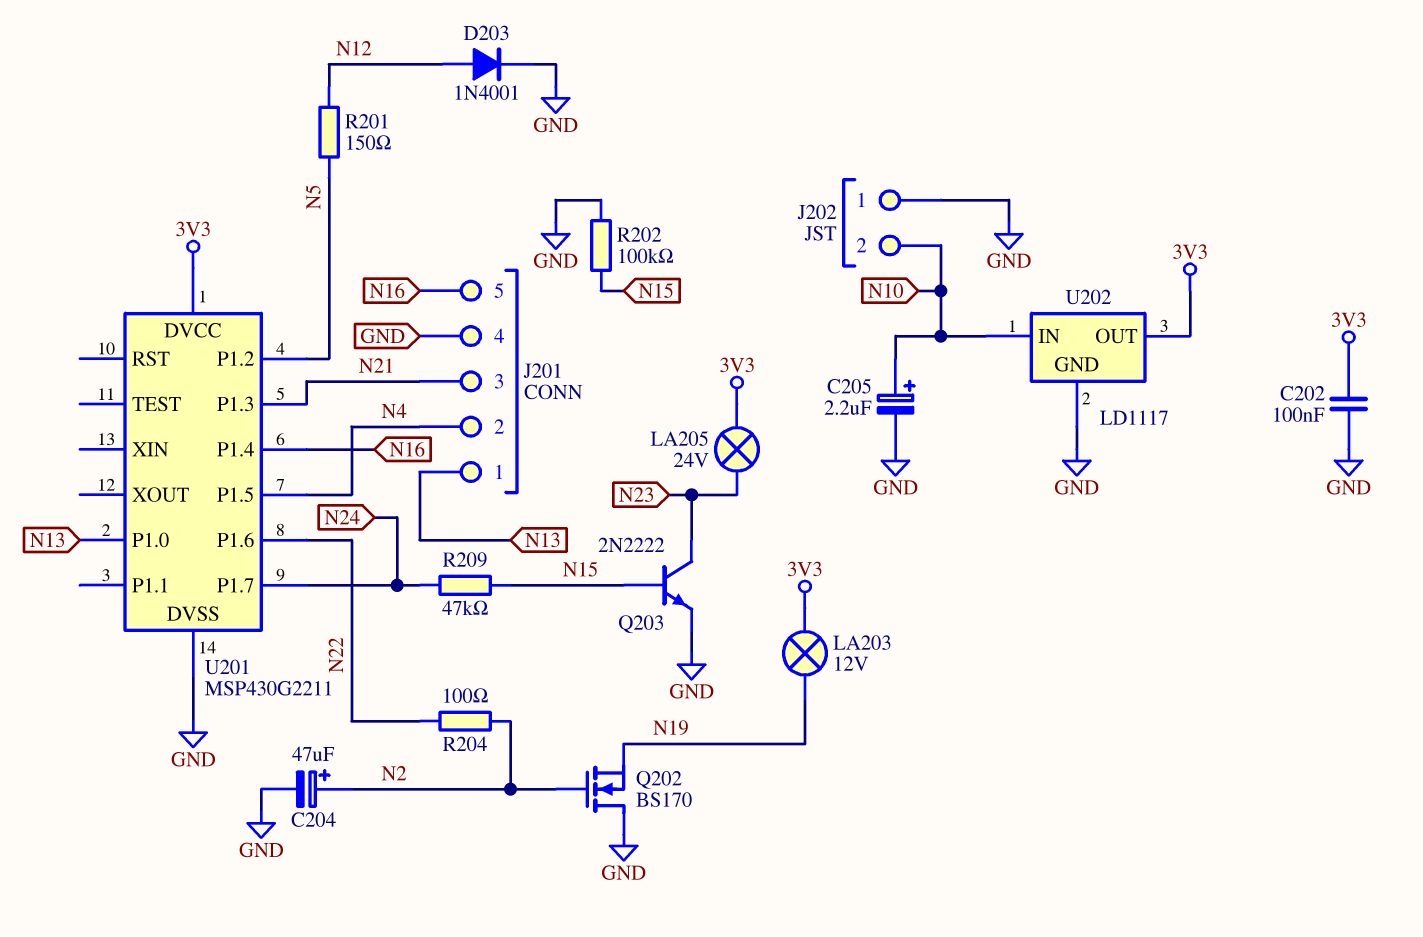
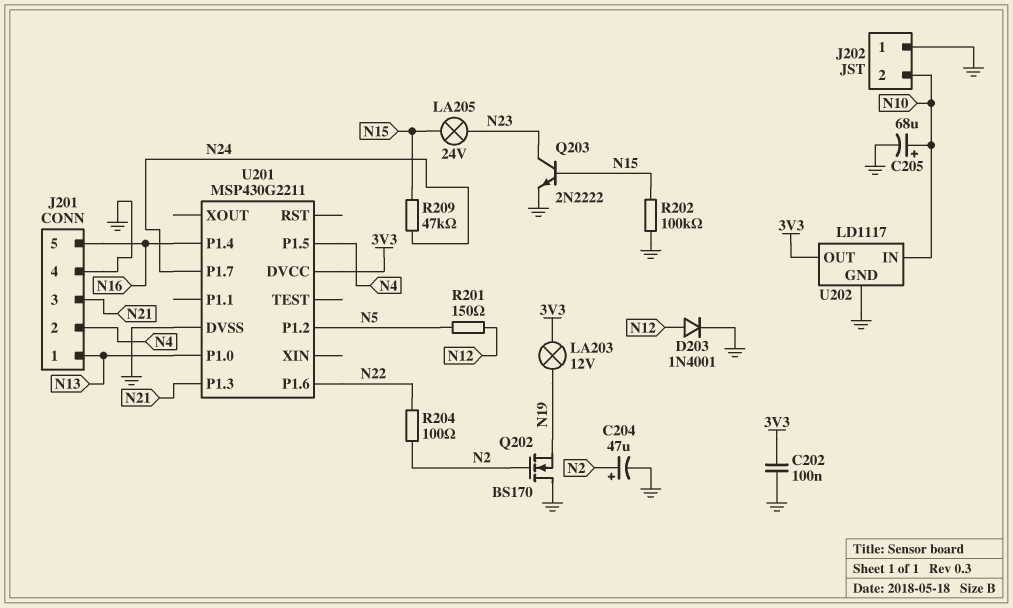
C205: 2.2uF (plus N10, minus GND) -> 68uF (plus N10, minus GND)
LA205: lamp 24V (3V3, N23) -> lamp 24V (N15, N23)

